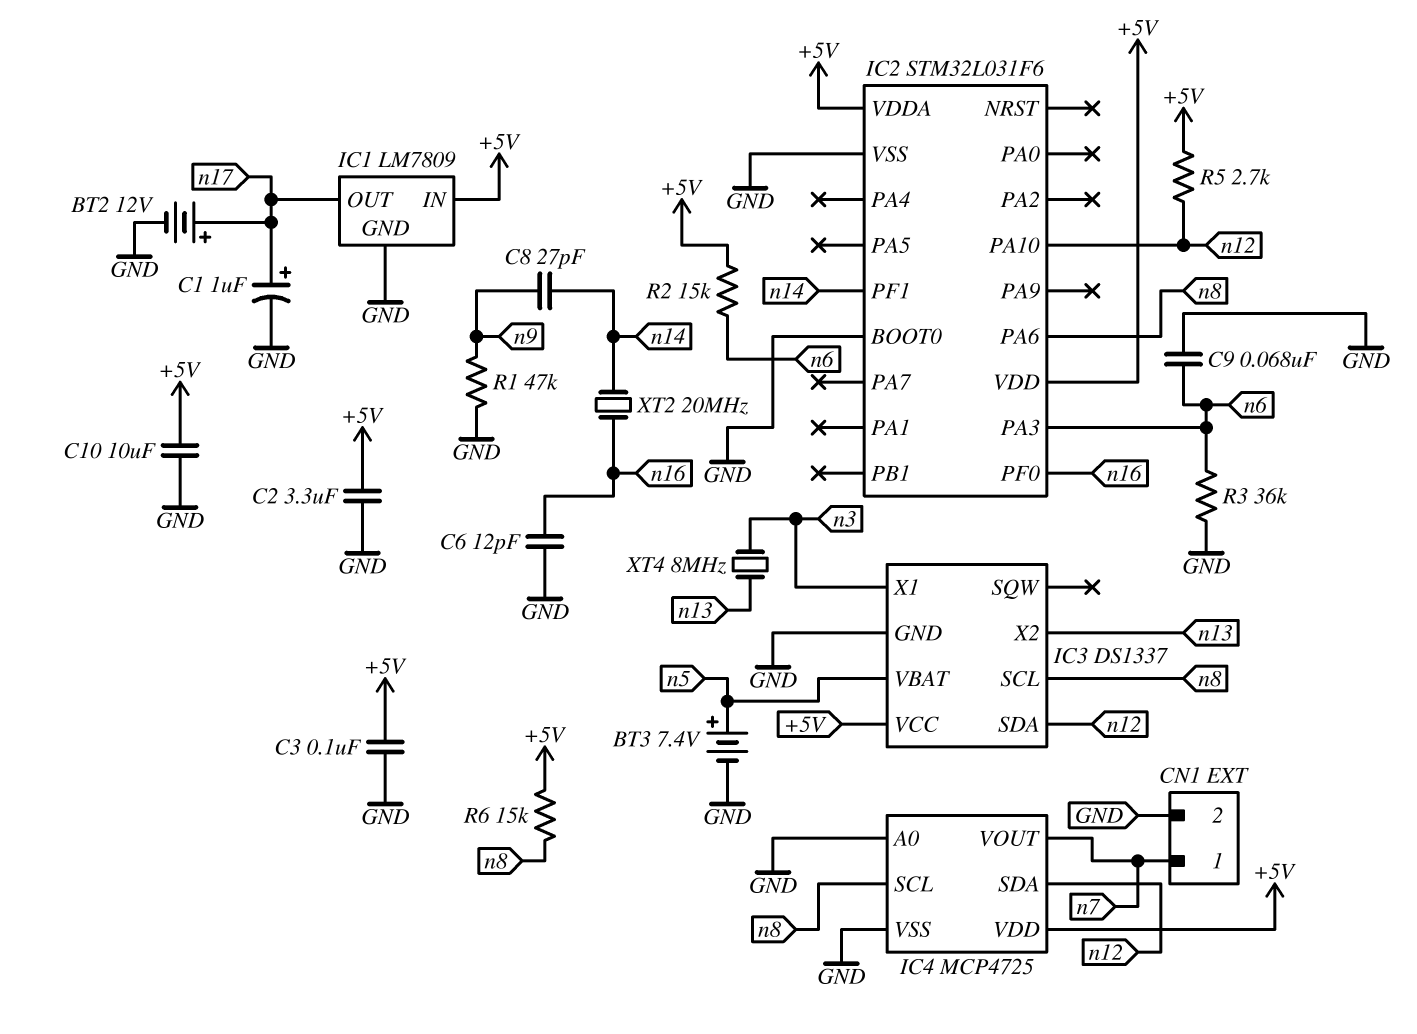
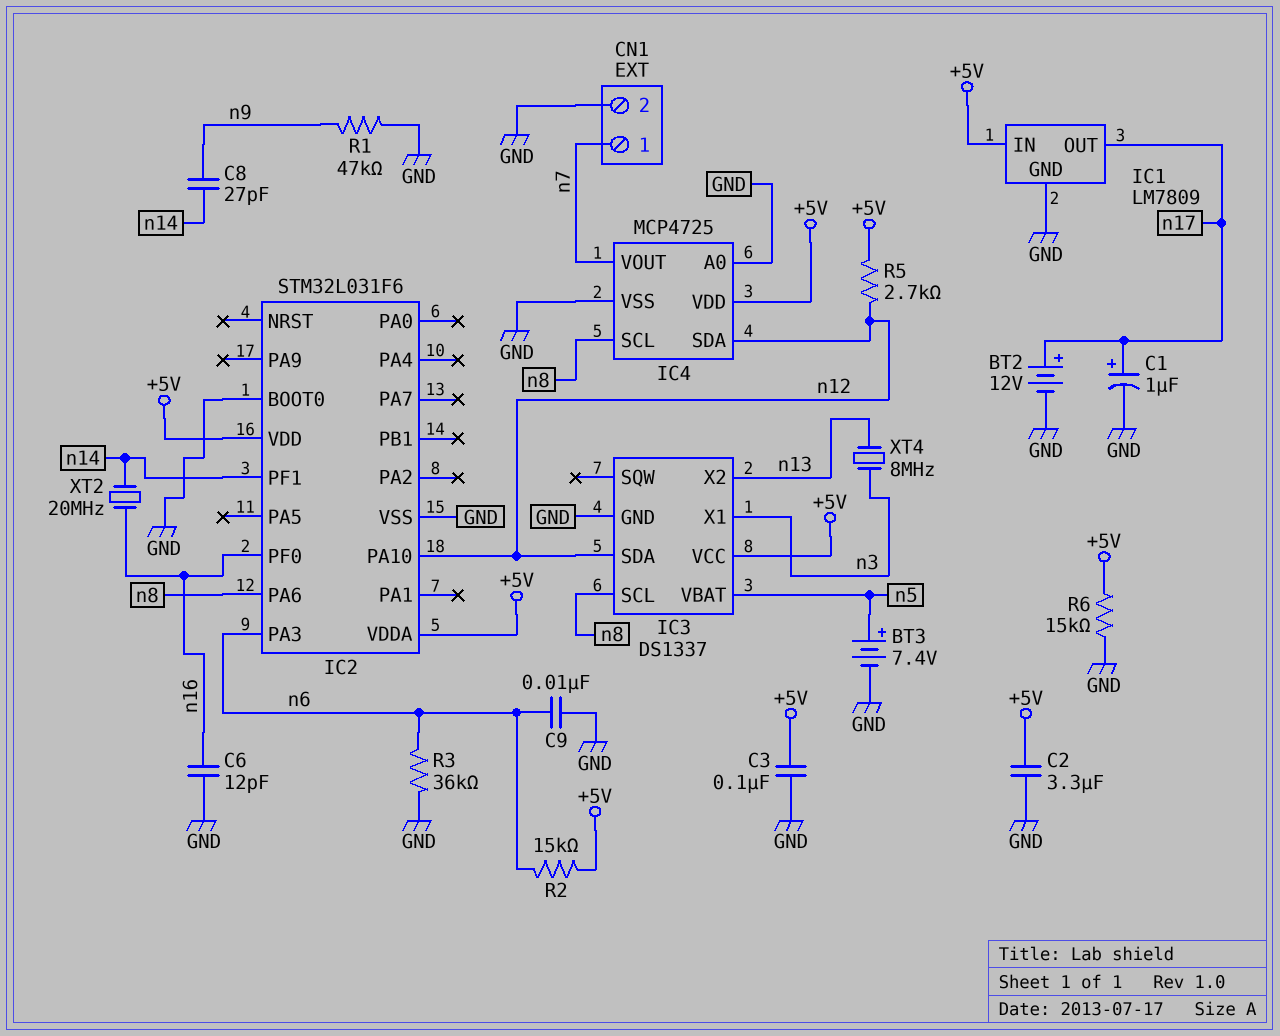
C9: 68nF (GND, n6) -> 10nF (GND, n6)
C10: 10uF (+5V, GND) -> none
R6: 15k (+5V, n8) -> 15k (+5V, GND)

